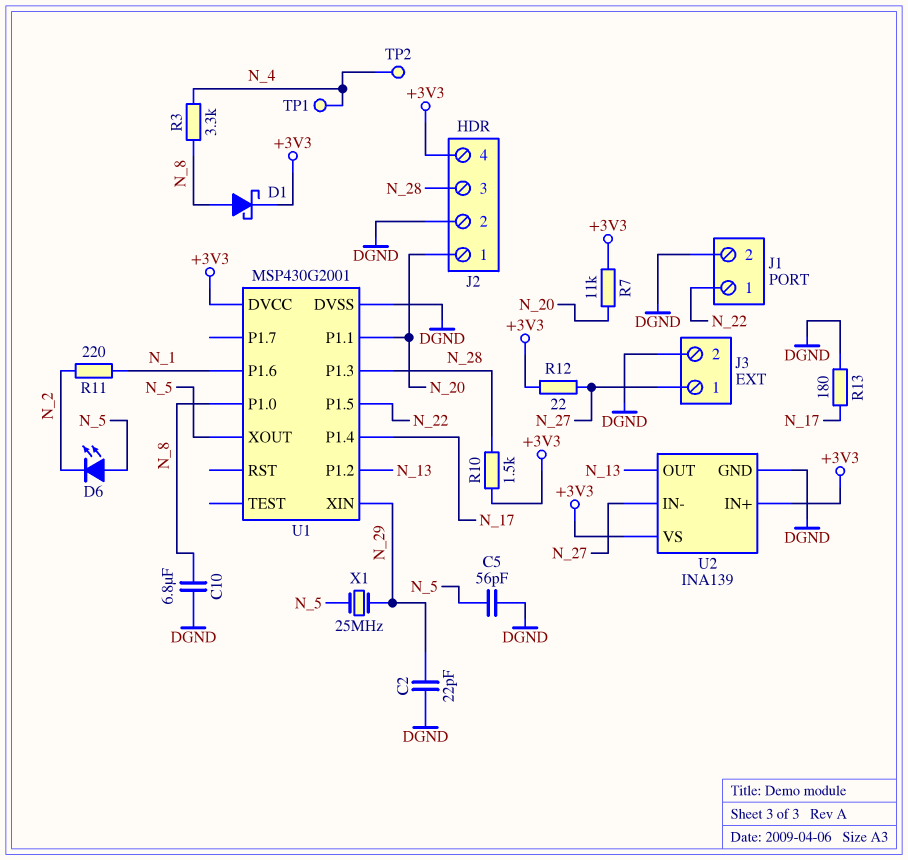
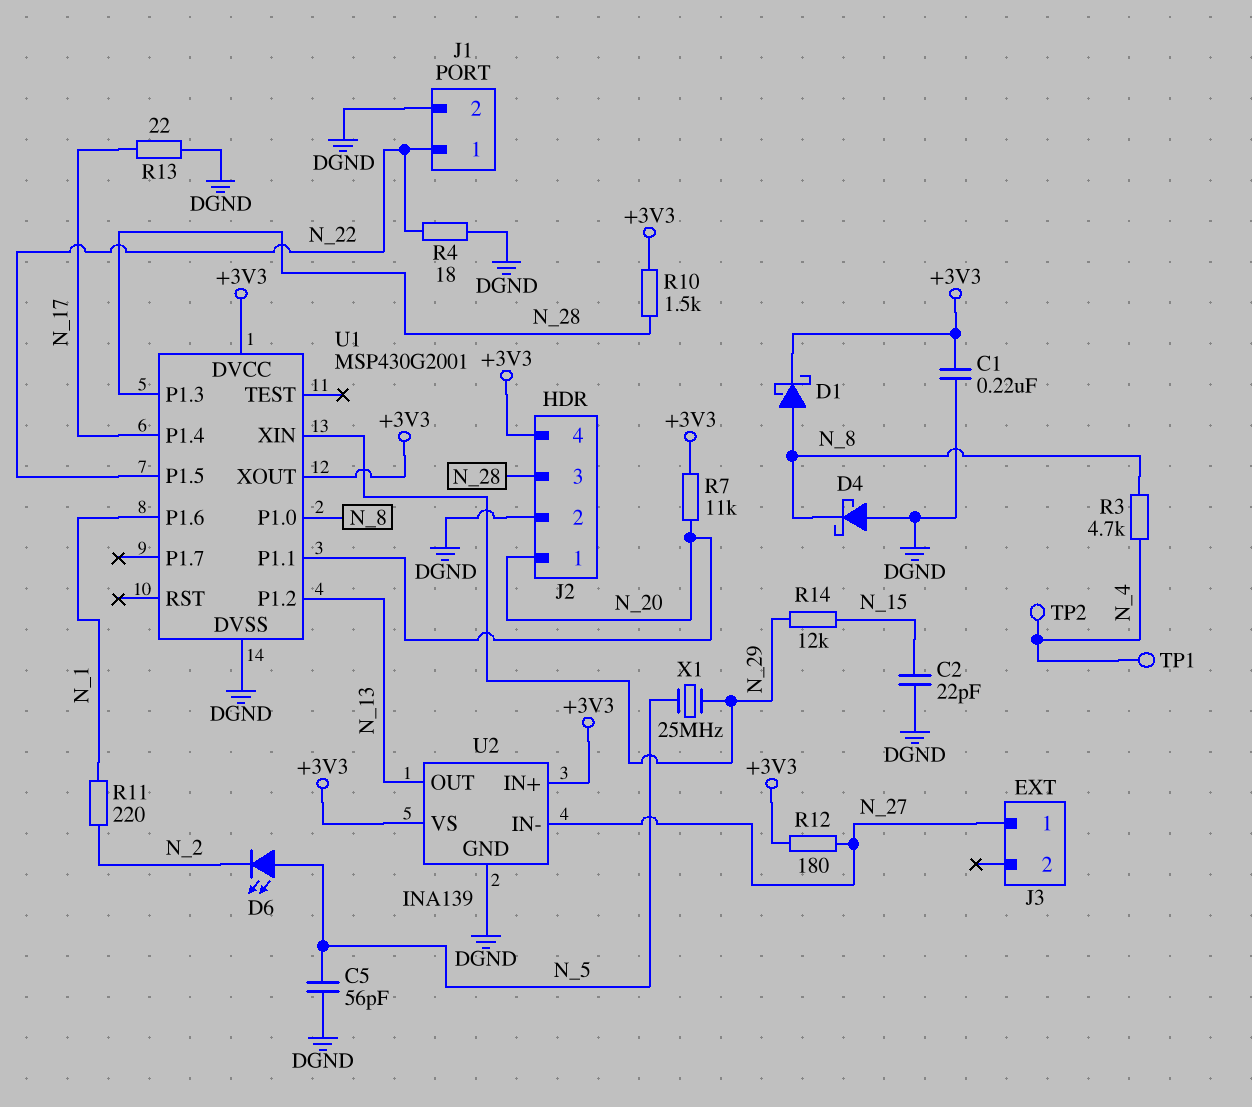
C1: none -> 220nF (+3V3, DGND)
C2: 22pF (DGND, N_29) -> 22pF (DGND, N_15)
C10: 6.8uF (DGND, N_8) -> none
D4: none -> schottky (A DGND, K N_8)
J3 pin 2: DGND -> none
R3: 3.3k (N_4, N_8) -> 4.7k (N_4, N_8)
R4: none -> 18 (DGND, N_22)
R12: 22 (+3V3, N_27) -> 180 (+3V3, N_27)
R13: 180 (DGND, N_17) -> 22 (DGND, N_17)
R14: none -> 12k (N_15, N_29)
U1 pin XOUT: N_5 -> +3V3

